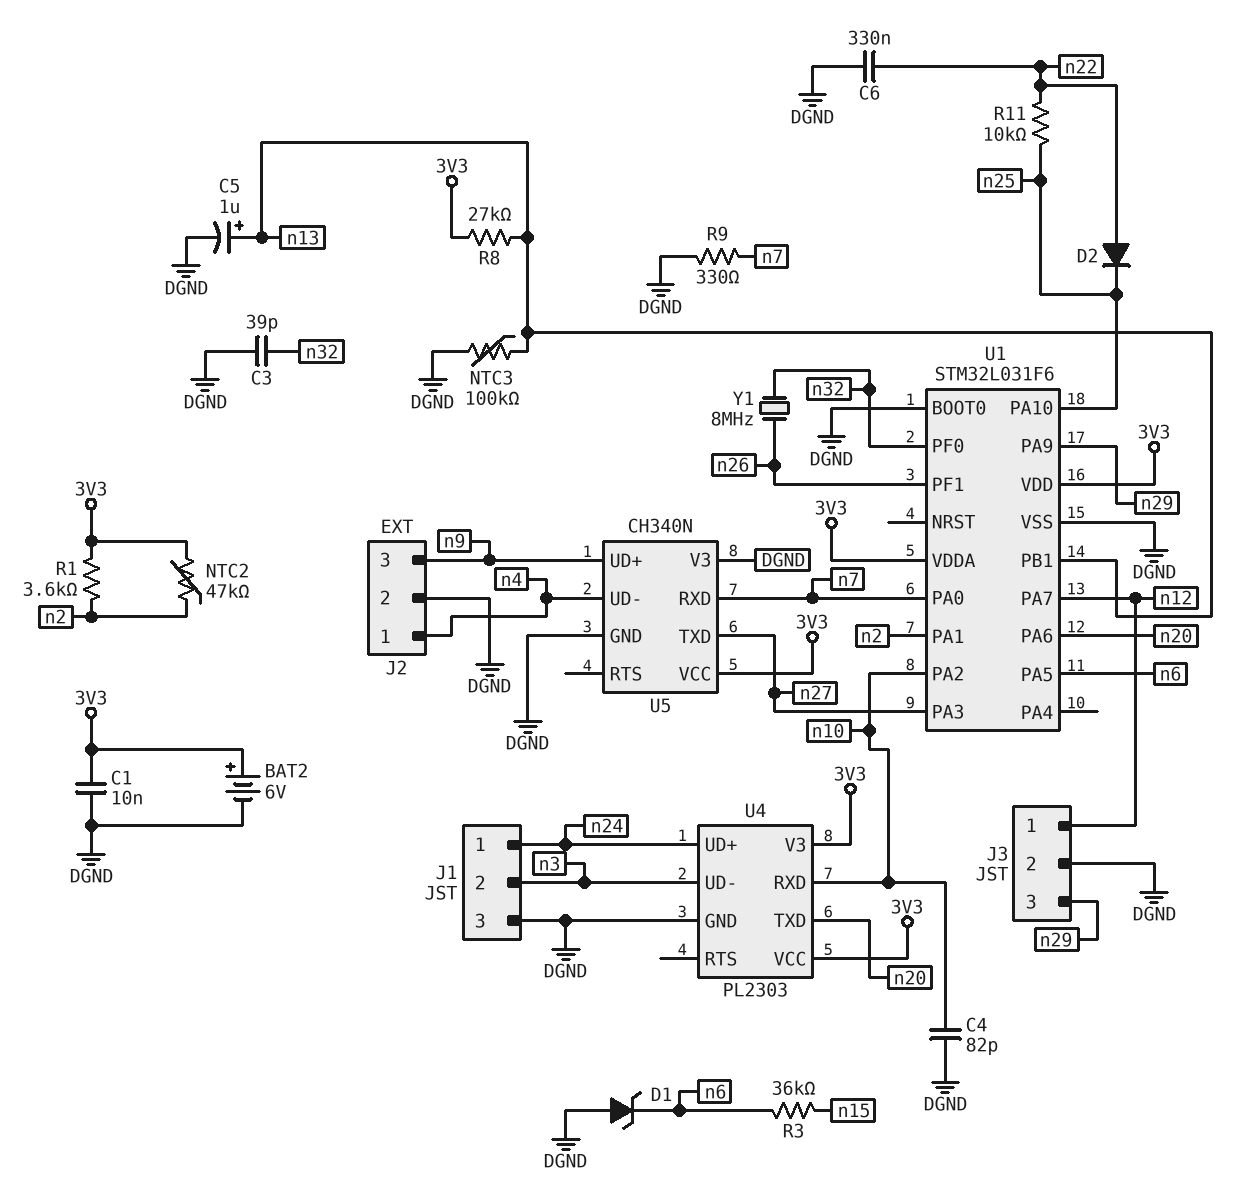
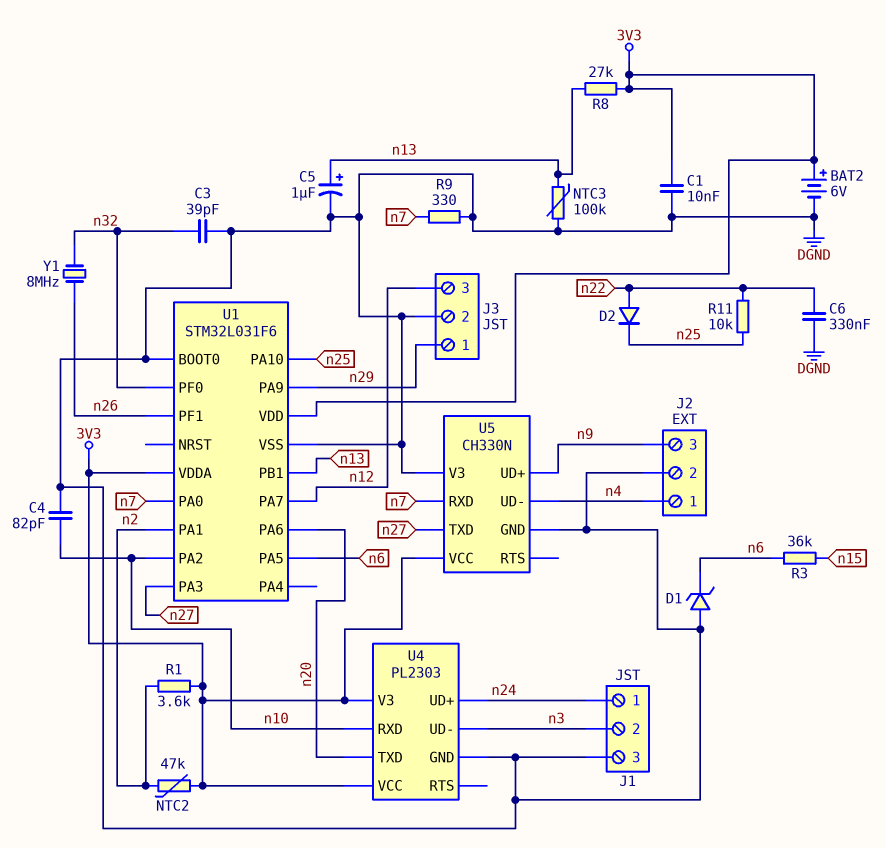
J3 pin 1: n12 -> n29
J3 pin 3: n29 -> n12
U5: CH340N -> CH330N

